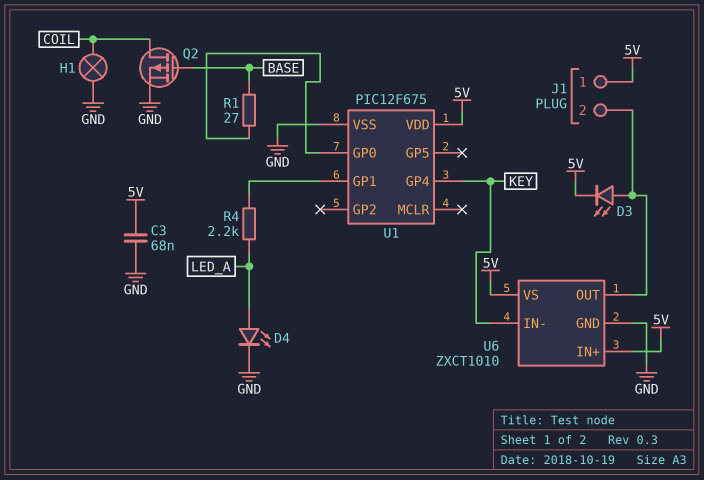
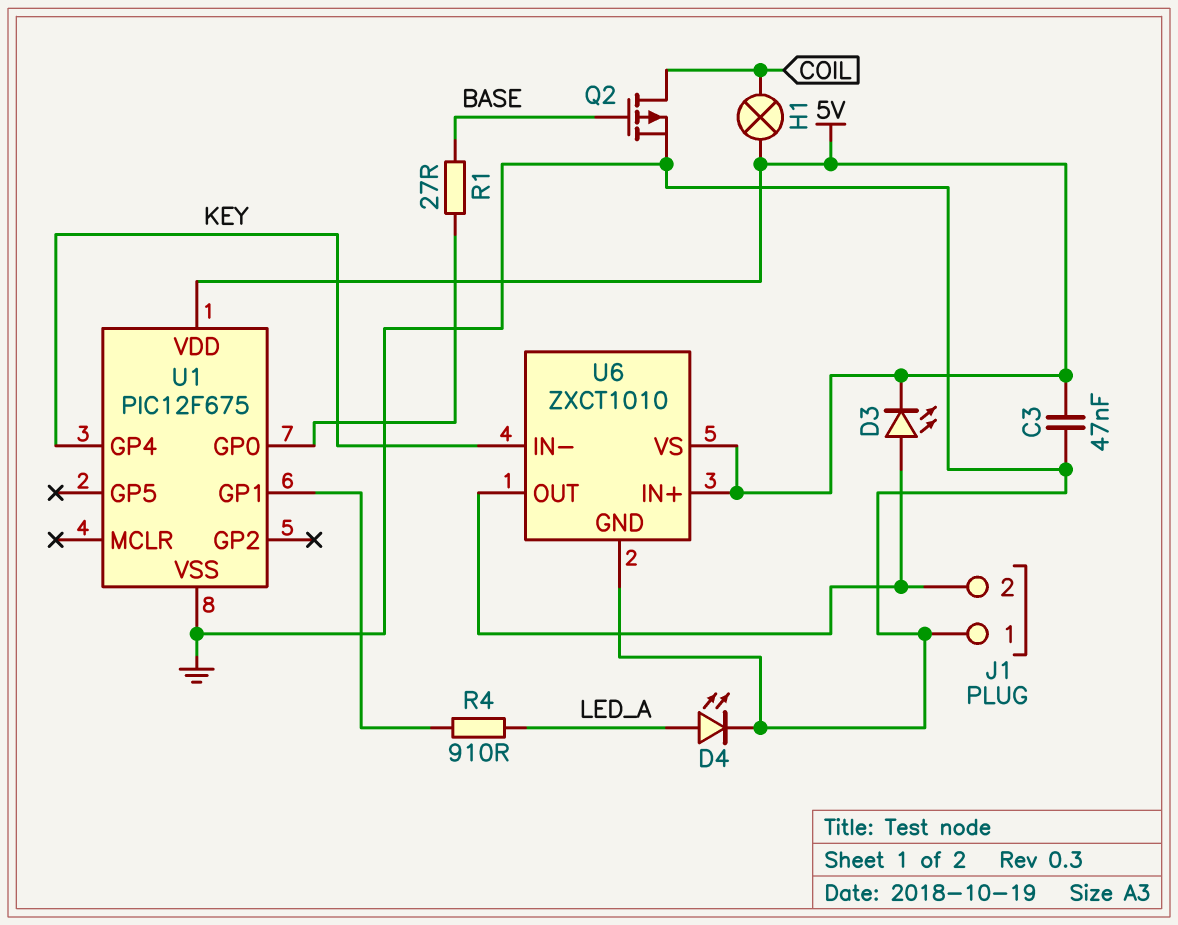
C3: 68nF (5V, GND) -> 47nF (5V, GND)
H1: lamp (COIL, GND) -> lamp (5V, COIL)
J1 pin 1: 5V -> GND
R4: 2.2k (LED_A, U1/GP1) -> 910 (LED_A, U1/GP1)

